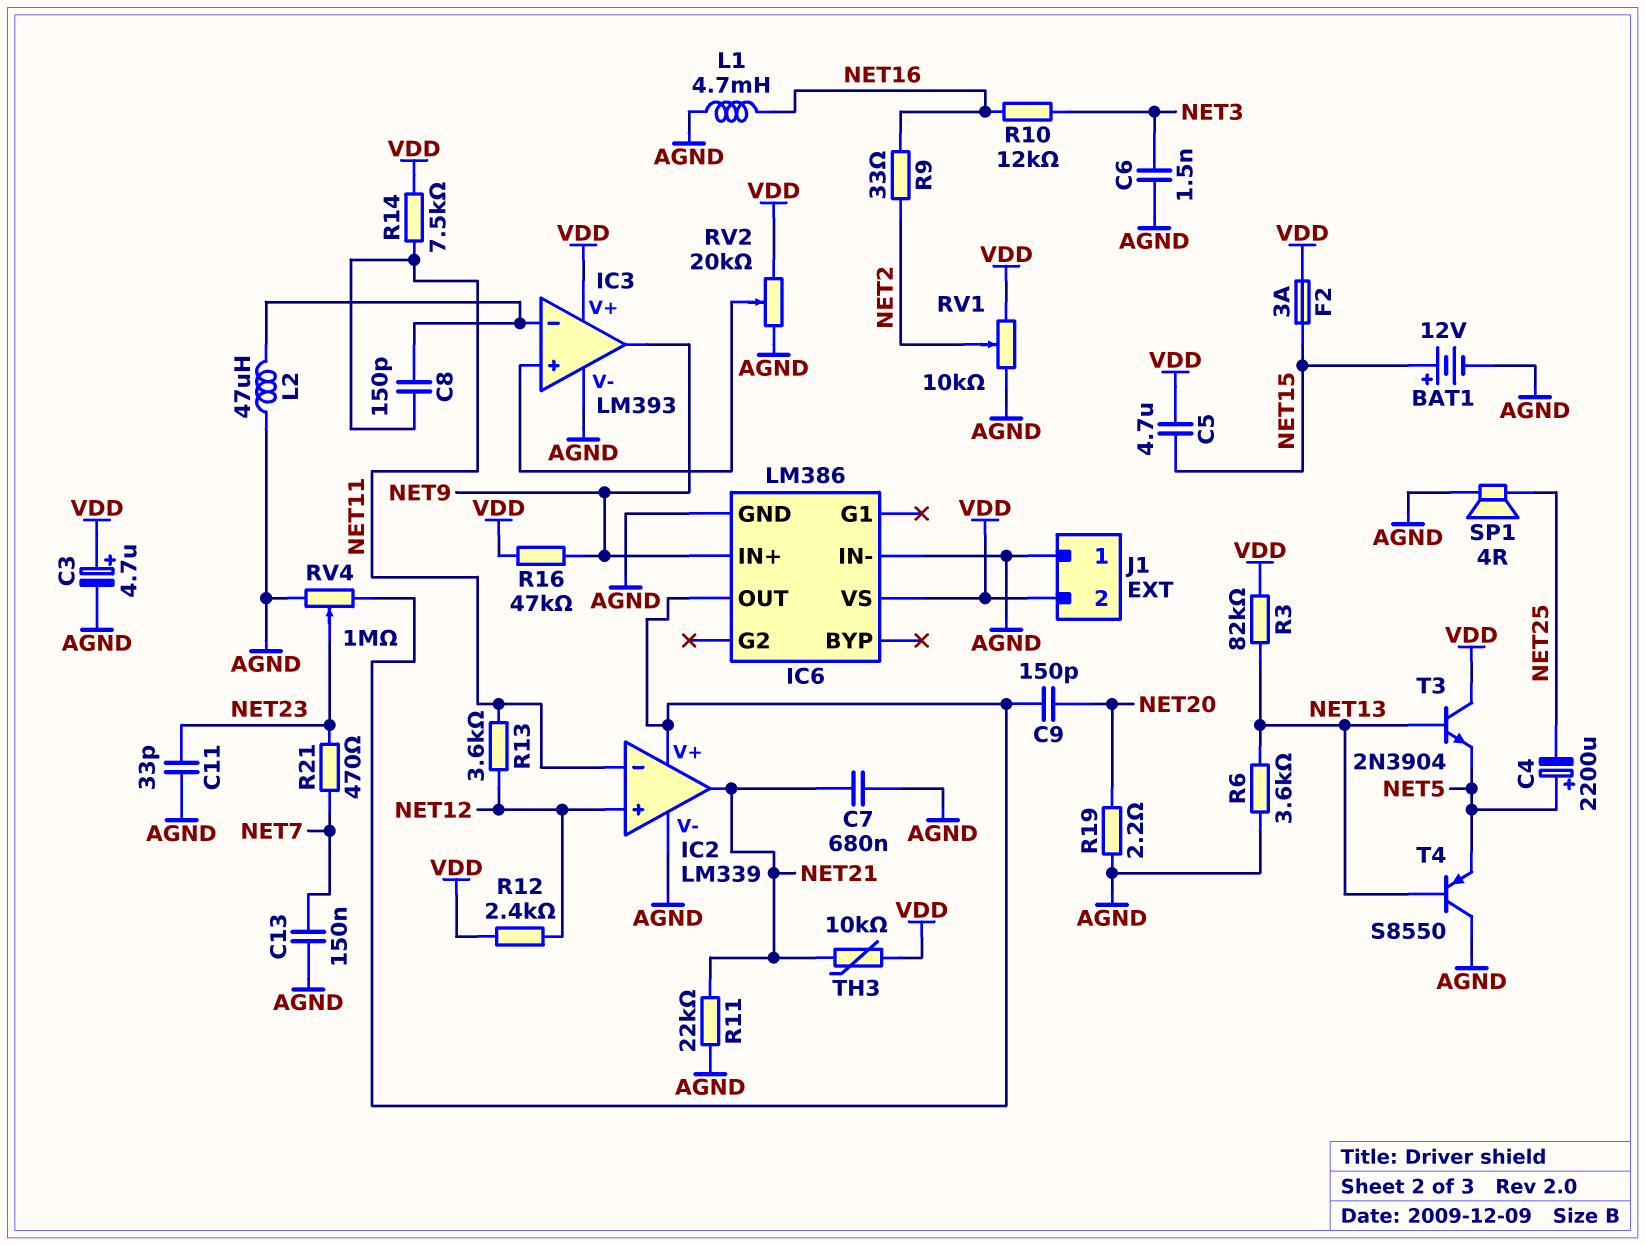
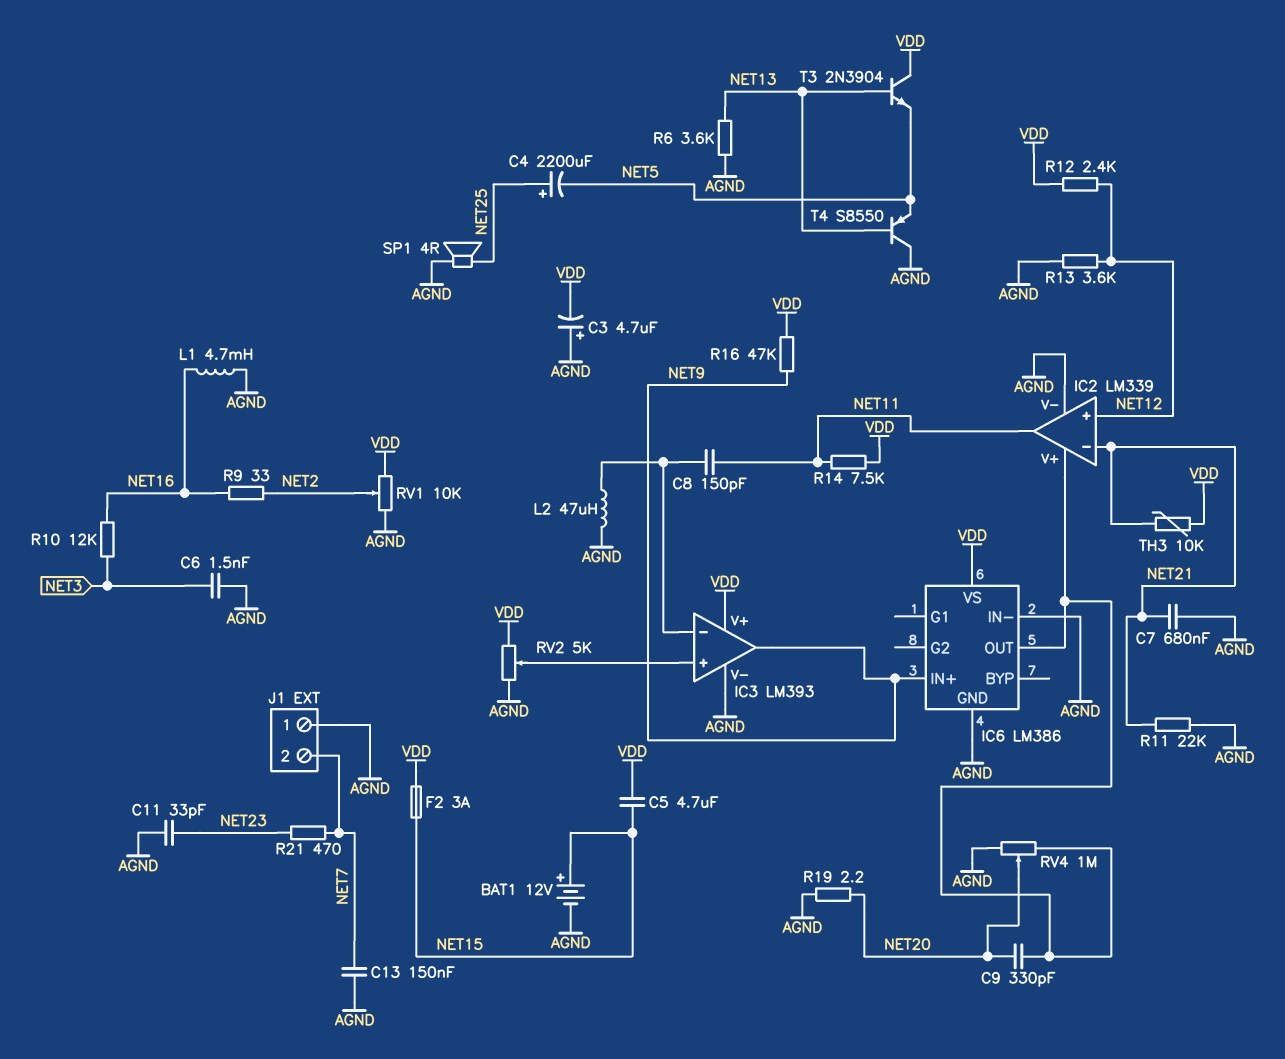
C3: 4.7uF (plus VDD, minus AGND) -> 4.7uF (plus AGND, minus VDD)
C4: 2200uF (plus NET5, minus NET25) -> 2200uF (plus NET25, minus NET5)
C9: 150pF (IC2/V+, NET20) -> 330pF (IC2/V+, NET20)
IC2 pin in-: NET11 -> NET21
IC2 pin out: NET21 -> NET11
J1 pin 2: VDD -> NET7
R3: 82k (NET13, VDD) -> none
R13: 3.6k (NET11, NET12) -> 3.6k (AGND, NET12)
RV2: 20k (AGND, VDD, wiper IC3/in+) -> 5k (AGND, VDD, wiper IC3/in+)
RV4: 1M (AGND, IC2/V+, wiper NET23) -> 1M (AGND, IC2/V+, wiper NET20)

